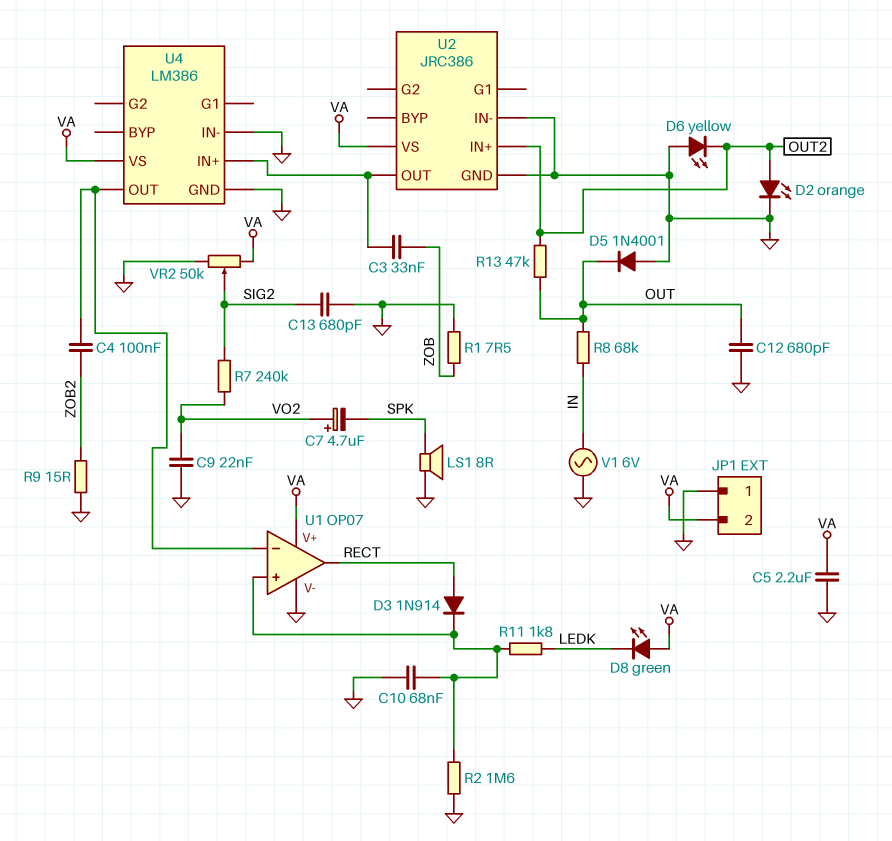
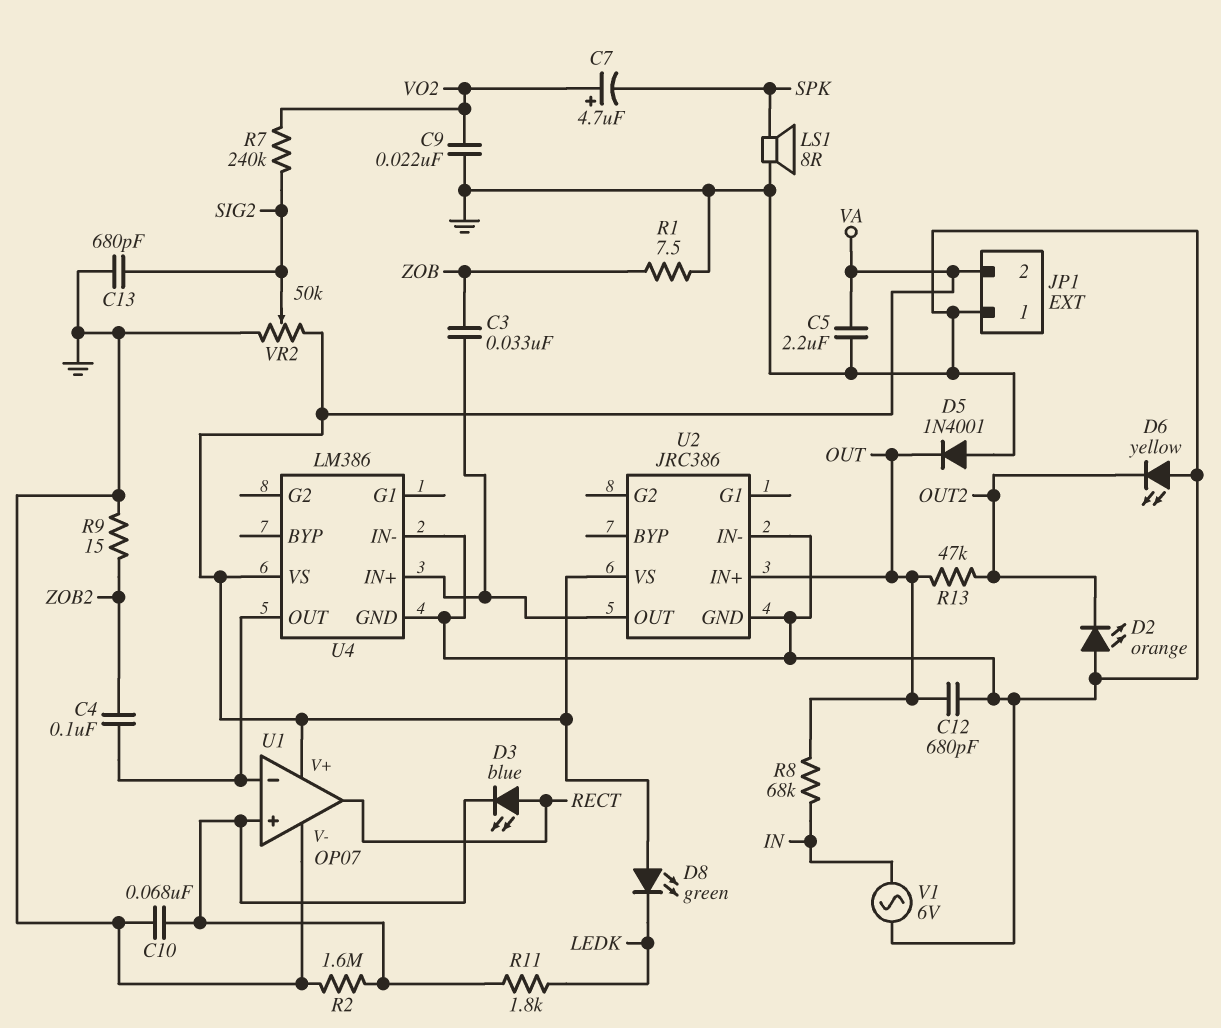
D2: LED orange (A OUT2, K GND) -> LED orange (A GND, K OUT2)
D3: diode 1N914 (A RECT, K U1/in+) -> LED blue (A RECT, K U1/in+)
U2 pin IN+: OUT2 -> OUT

